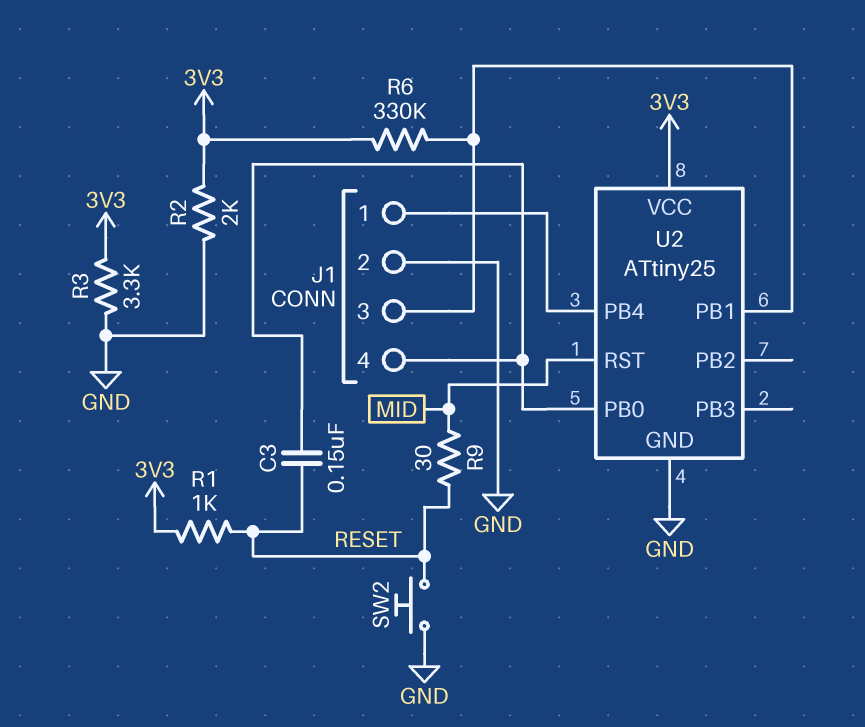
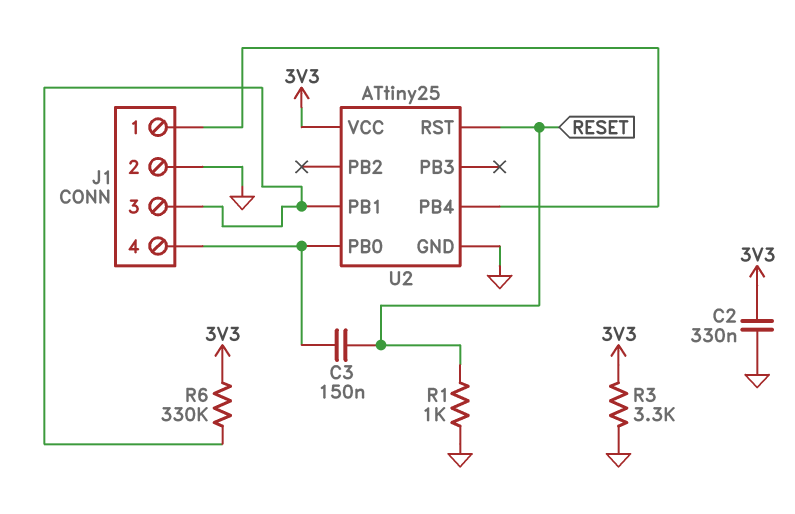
C2: none -> 330nF (3V3, GND)
R1: 1k (3V3, RESET) -> 1k (GND, RESET)
R2: 2k (3V3, GND) -> none
R9: 30 (MID, RESET) -> none
SW2: button (GND, RESET) -> none
U2 pin RST: MID -> RESET

